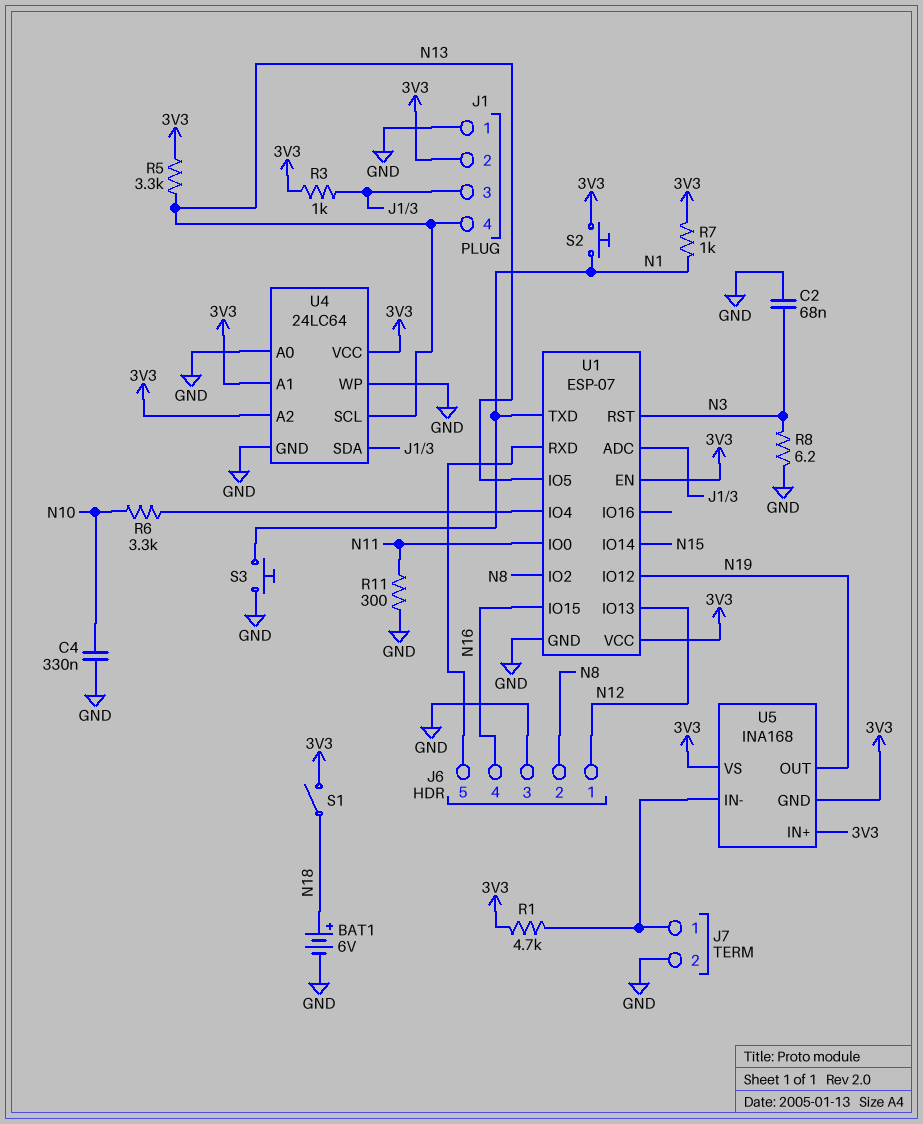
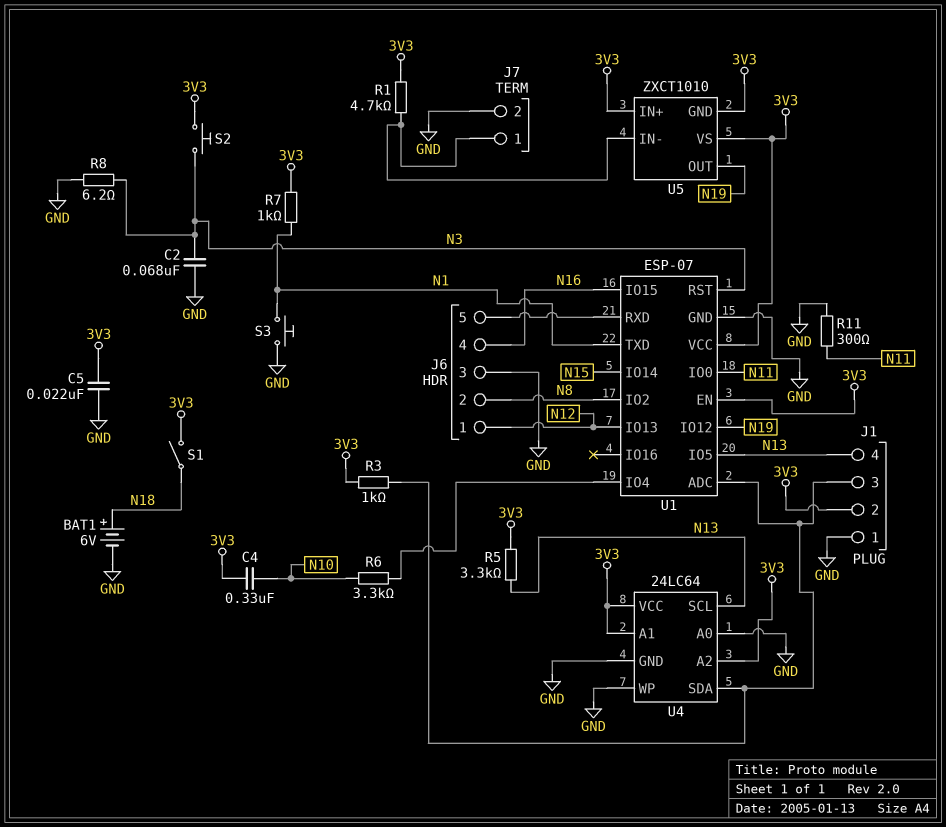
C4: 330nF (GND, N10) -> 330nF (3V3, N10)
C5: none -> 22nF (3V3, GND)
S2: button (3V3, N1) -> button (3V3, N3)
U5: INA168 -> ZXCT1010

